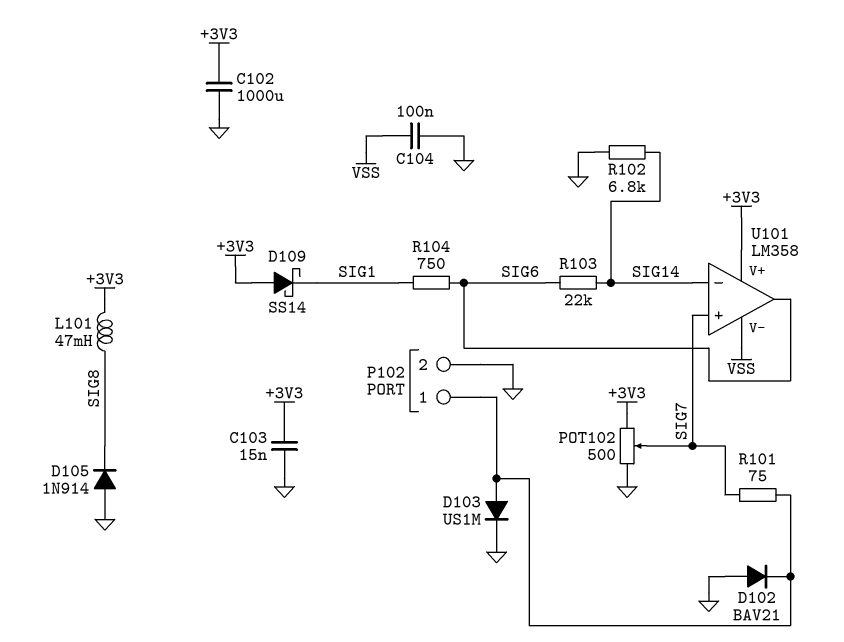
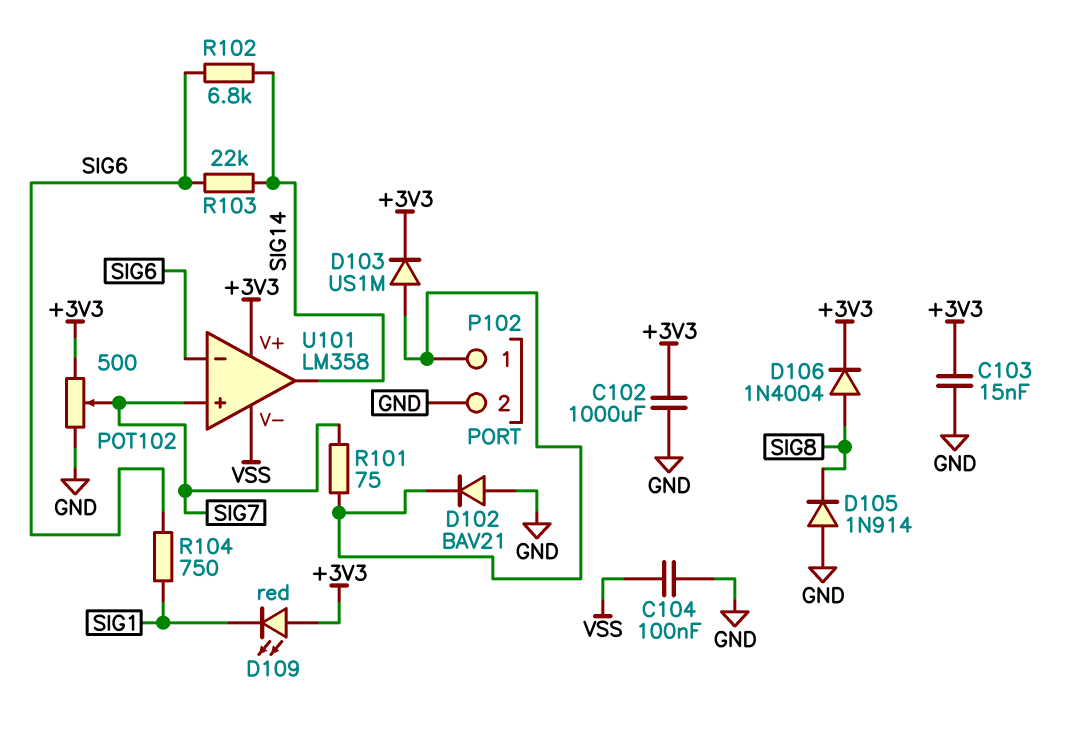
D103: diode US1M (A P102/1, K GND) -> diode US1M (A P102/1, K +3V3)
D106: none -> diode 1N4004 (A SIG8, K +3V3)
D109: schottky SS14 (A +3V3, K SIG1) -> LED red (A +3V3, K SIG1)
L101: 47mH (+3V3, SIG8) -> none
R102: 6.8k (GND, SIG14) -> 6.8k (SIG6, SIG14)
U101 pin in-: SIG14 -> SIG6
U101 pin out: SIG6 -> SIG14

